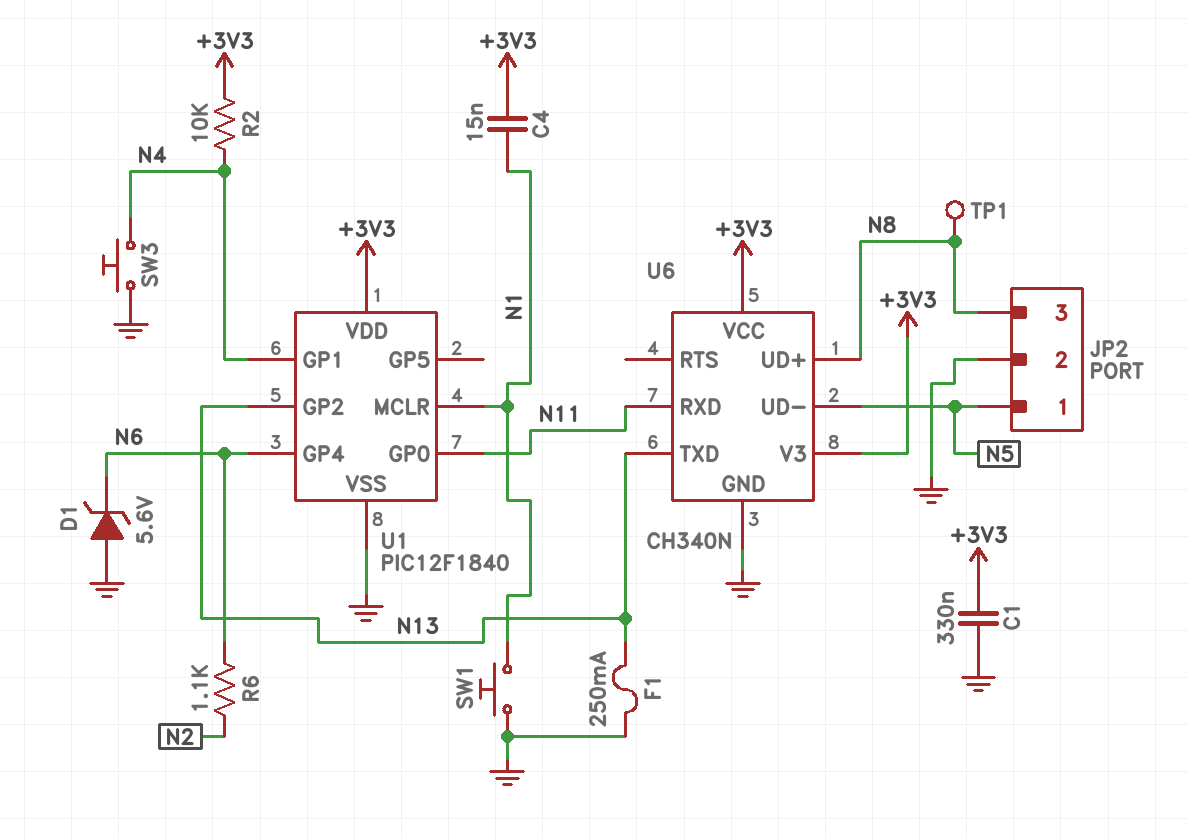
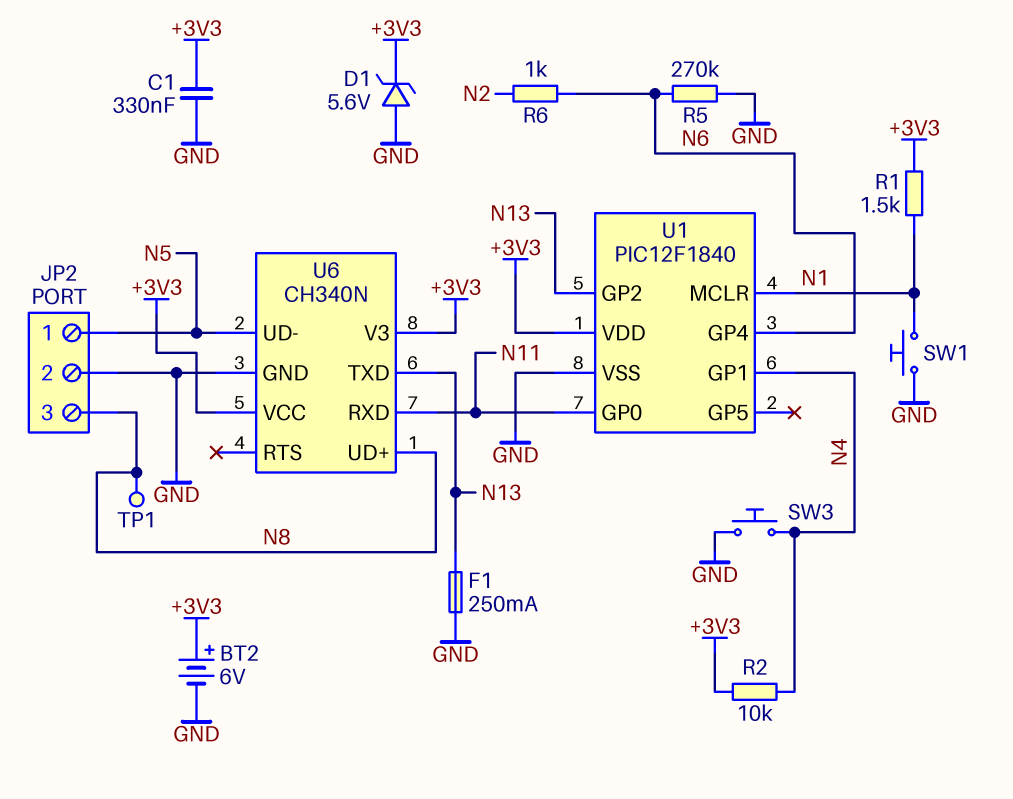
BT2: none -> 6V (plus +3V3, minus GND)
C4: 15nF (+3V3, N1) -> none
D1: zener 5.6V (A GND, K N6) -> zener 5.6V (A GND, K +3V3)
R1: none -> 1.5k (+3V3, N1)
R5: none -> 270k (GND, N6)
R6: 1.1k (N2, N6) -> 1k (N2, N6)

